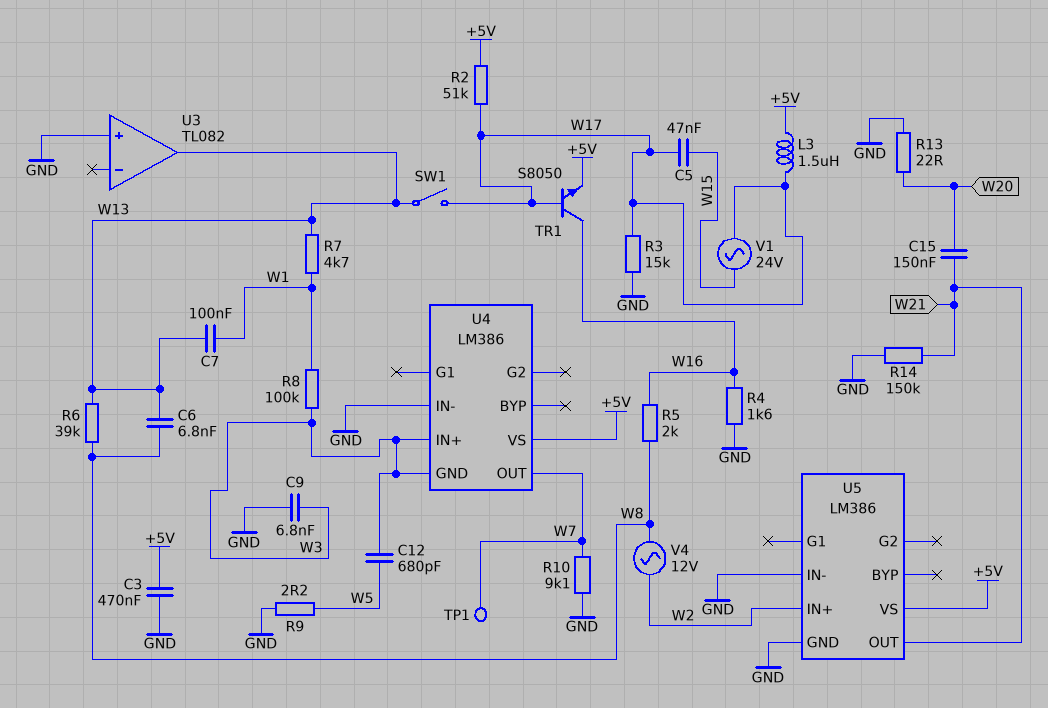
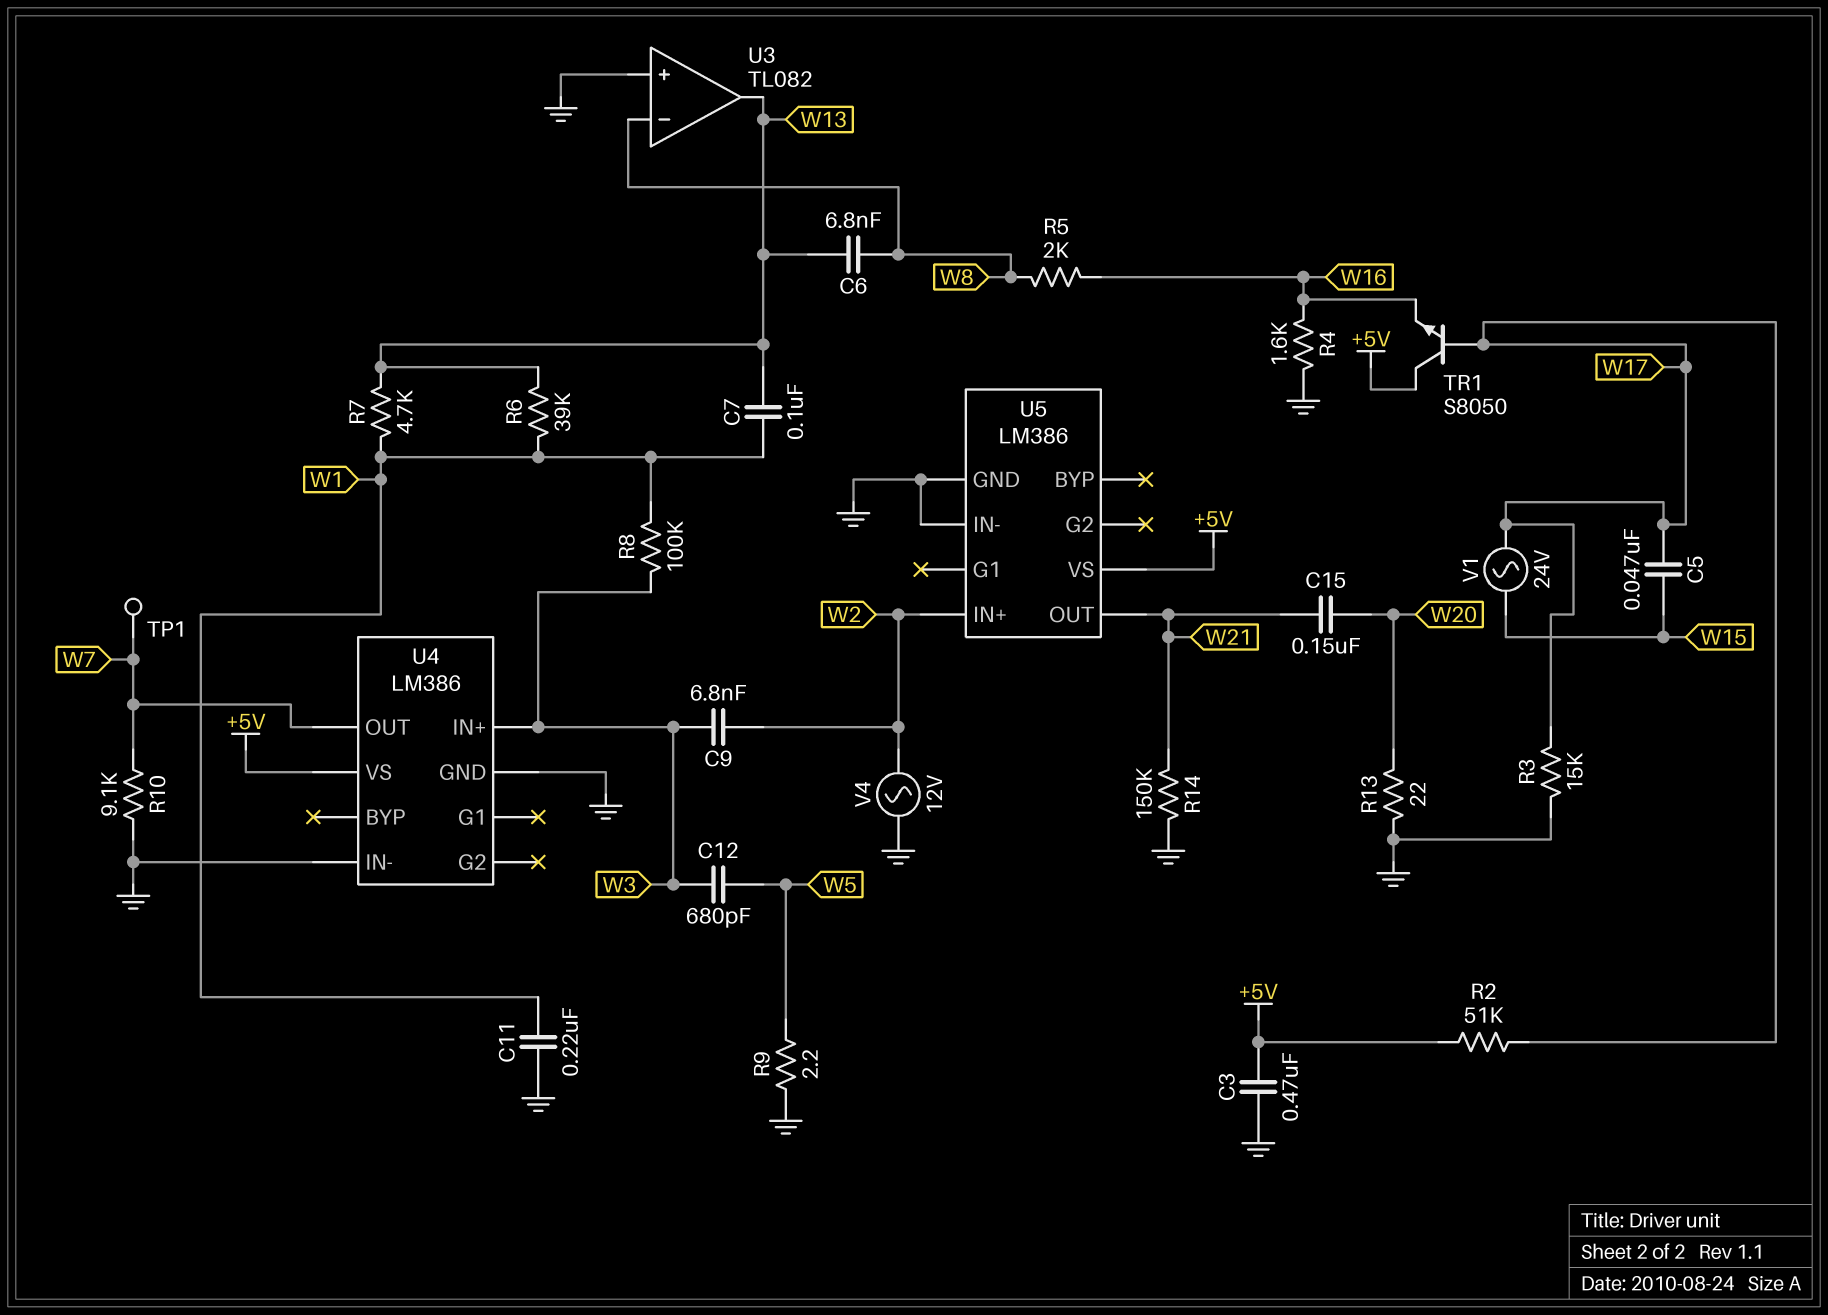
C9: 6.8nF (GND, W3) -> 6.8nF (W2, W3)
C11: none -> 220nF (GND, W1)
L3: 1.5uH (+5V, W17) -> none
R6: 39k (W8, W13) -> 39k (W1, W13)
SW1: switch (W13, W17) -> none
TR1: NPN S8050 (B W17, C W16, E +5V) -> NPN S8050 (B W17, C +5V, E W16)
U3 pin in-: none -> W8
U4 pin GND: W3 -> GND
V4: AC 12V (W2, W8) -> AC 12V (GND, W2)

